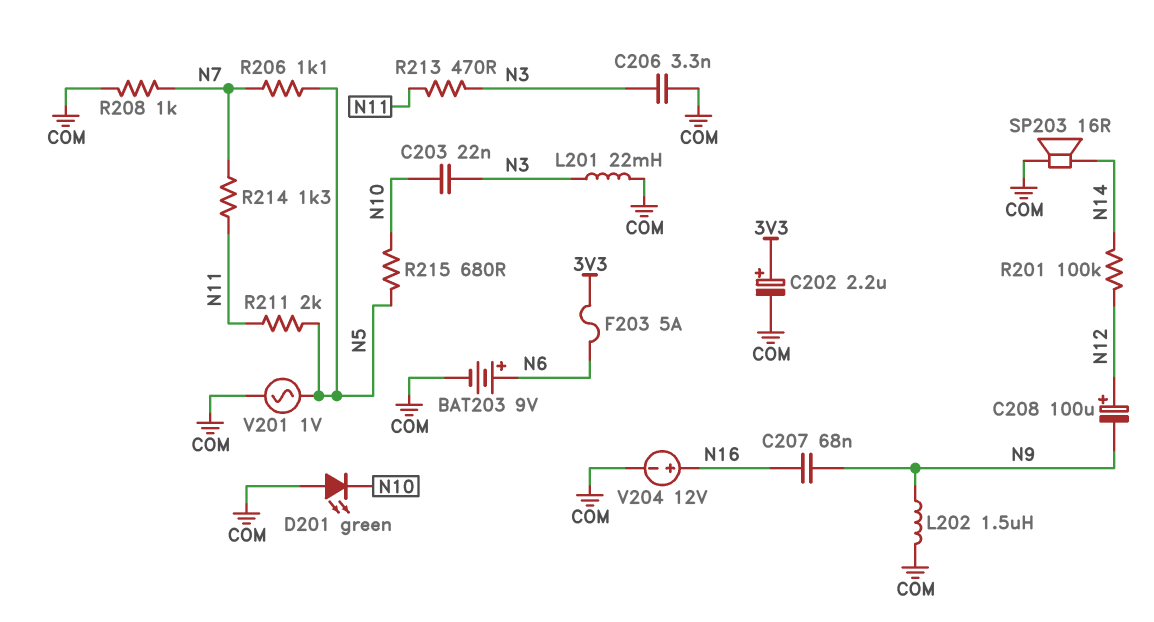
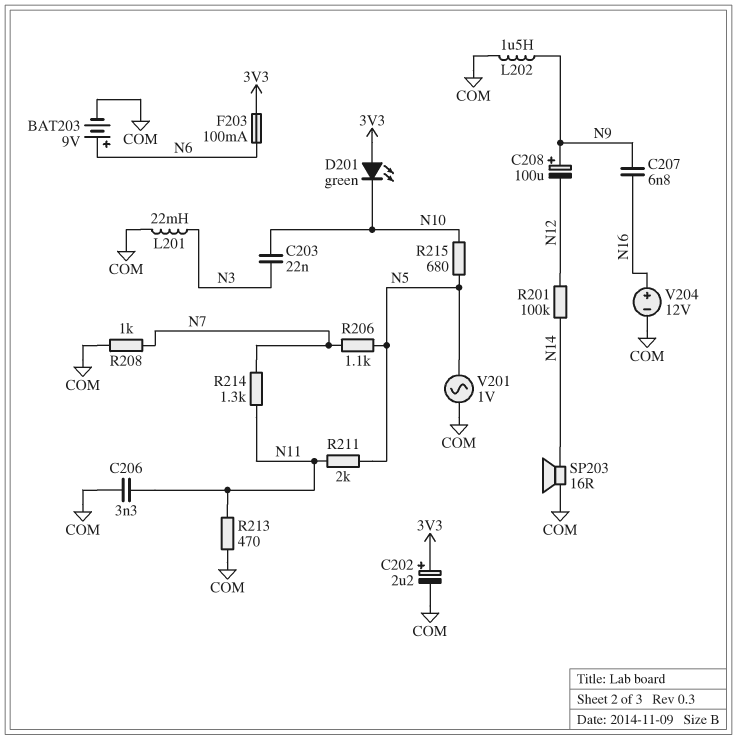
C206: 3.3nF (COM, N3) -> 3.3nF (COM, N11)
C207: 68nF (N9, N16) -> 6.8nF (N9, N16)
C208: 100uF (plus N12, minus N9) -> 100uF (plus N9, minus N12)
D201: LED green (A COM, K N10) -> LED green (A 3V3, K N10)
F203: 5A (3V3, N6) -> 100mA (3V3, N6)
R213: 470 (N3, N11) -> 470 (COM, N11)

